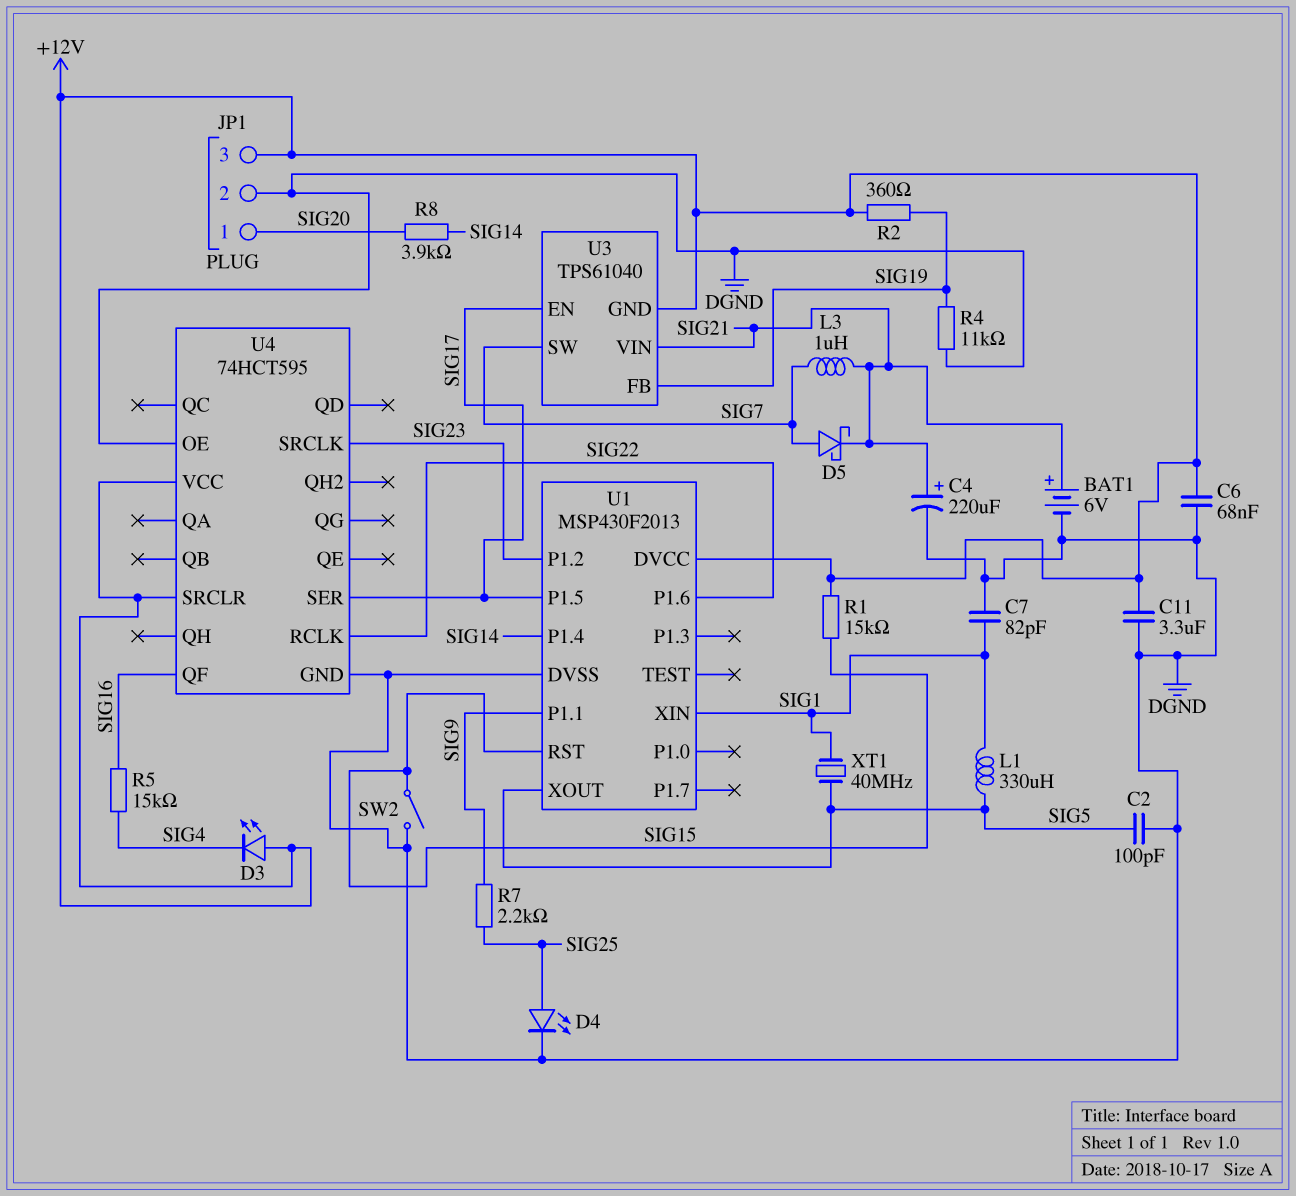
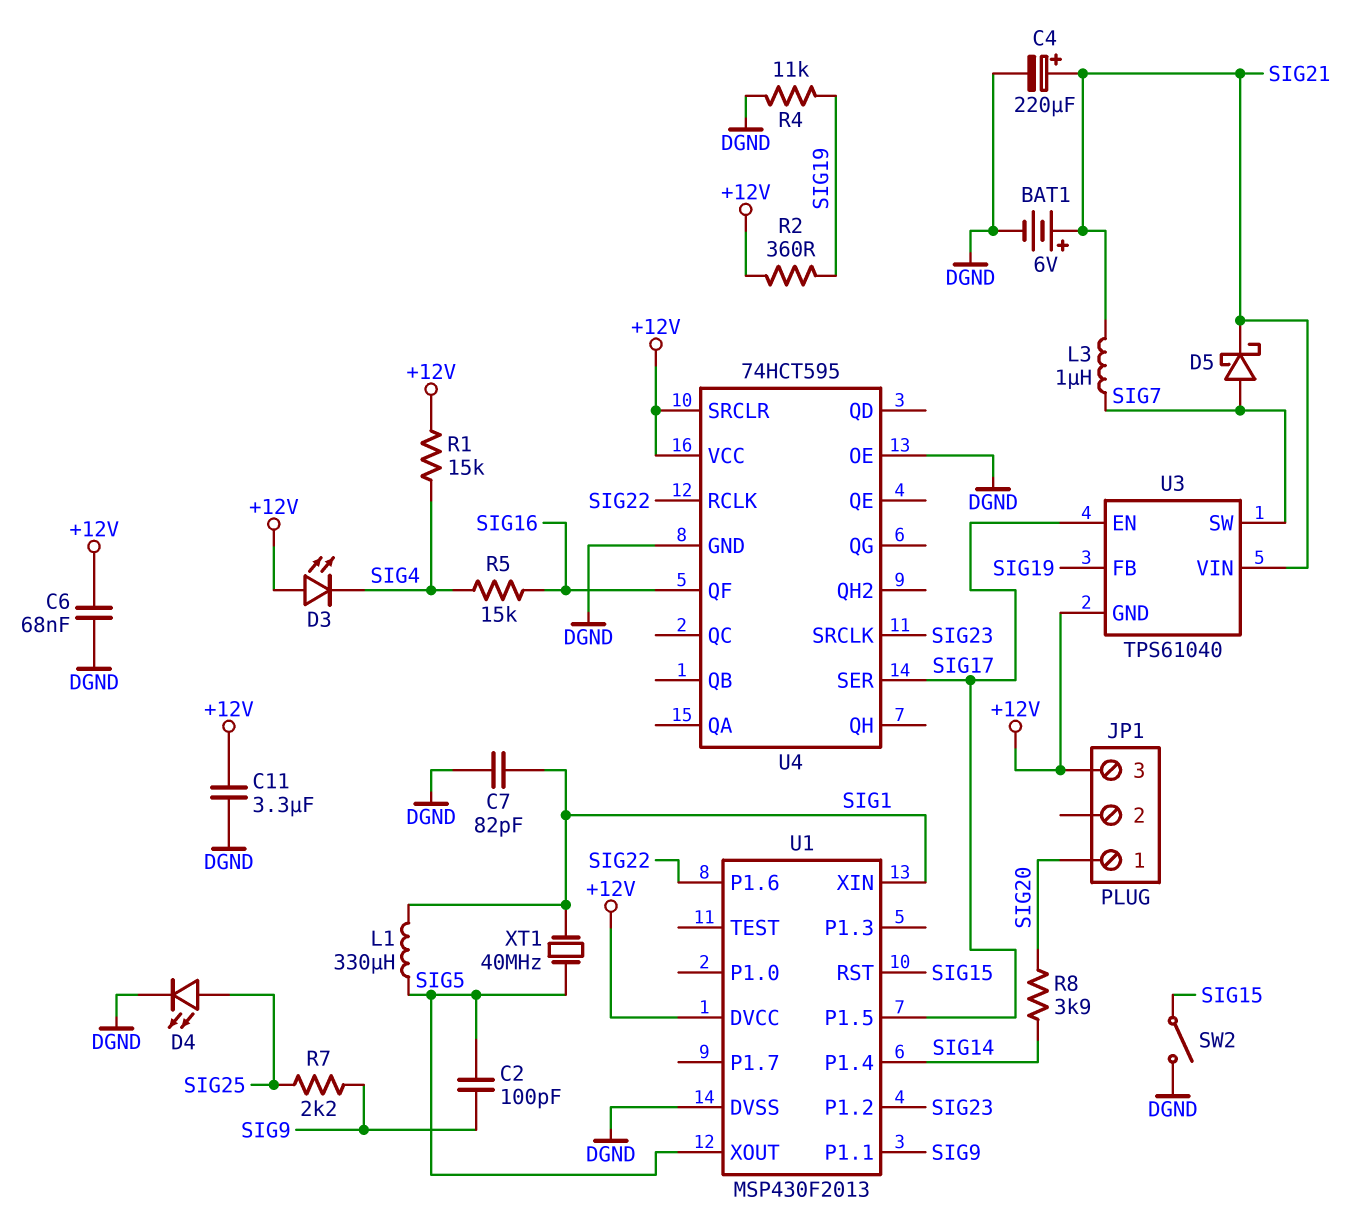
C2: 100pF (DGND, SIG5) -> 100pF (SIG5, SIG9)
JP1 pin 2: DGND -> none
R1: 15k (+12V, SIG15) -> 15k (+12V, SIG4)

